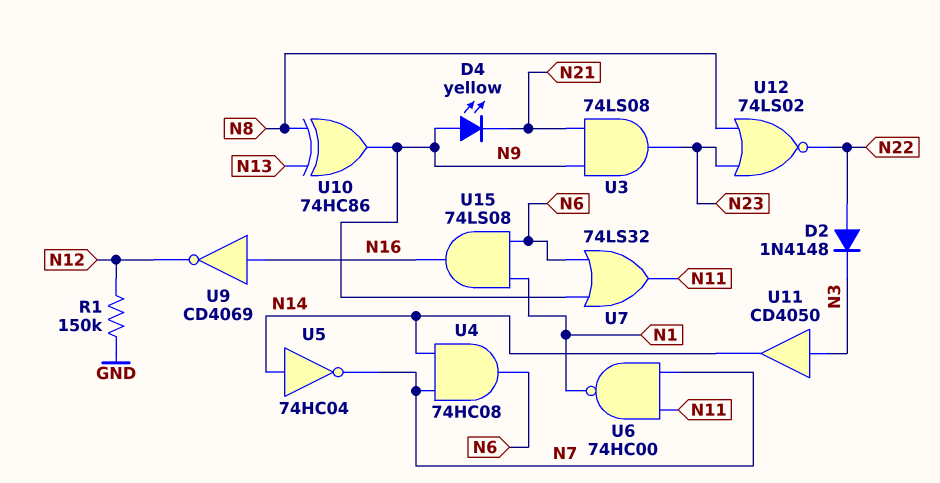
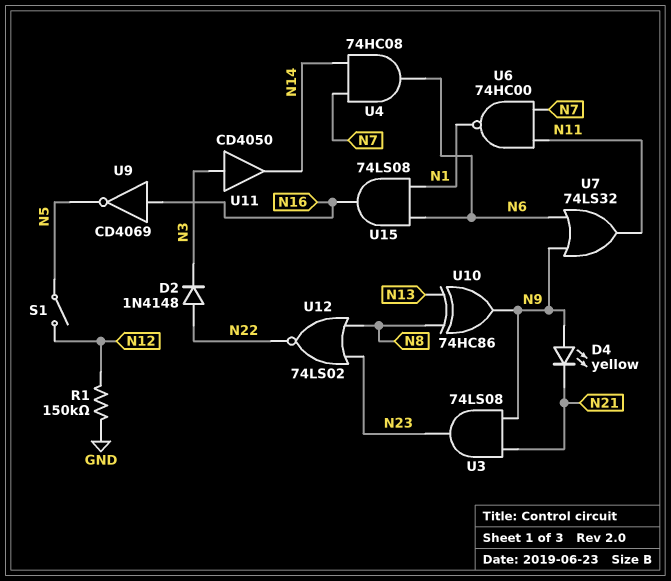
S1: none -> switch (N5, N12)
U5: NOT 74HC04 (in N14, out N7) -> none
U9: NOT CD4069 (in N16, out N12) -> NOT CD4069 (in N16, out N5)

